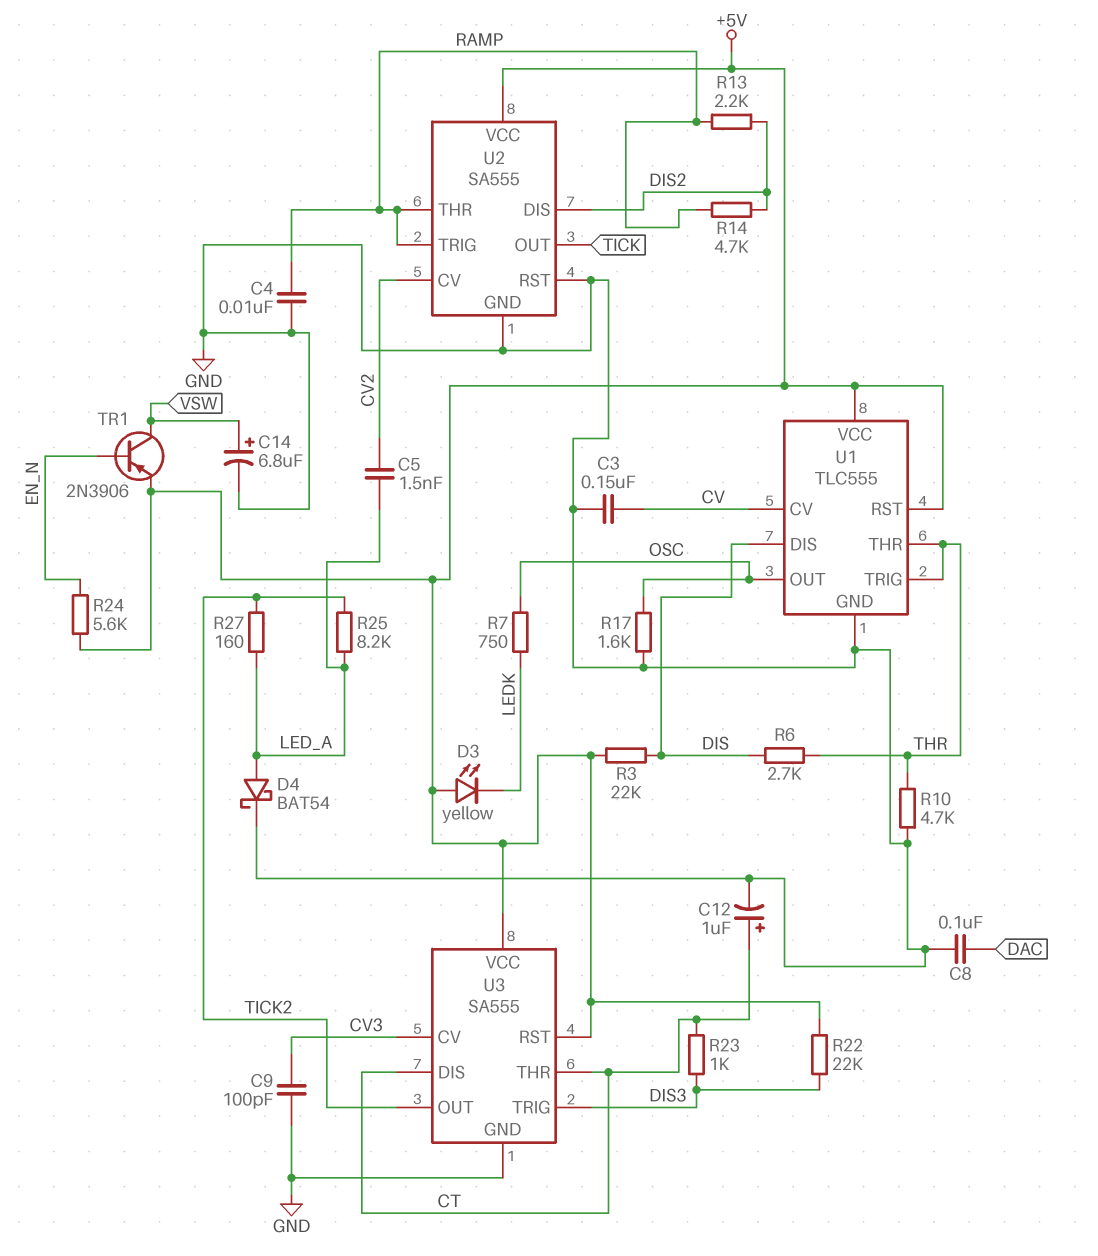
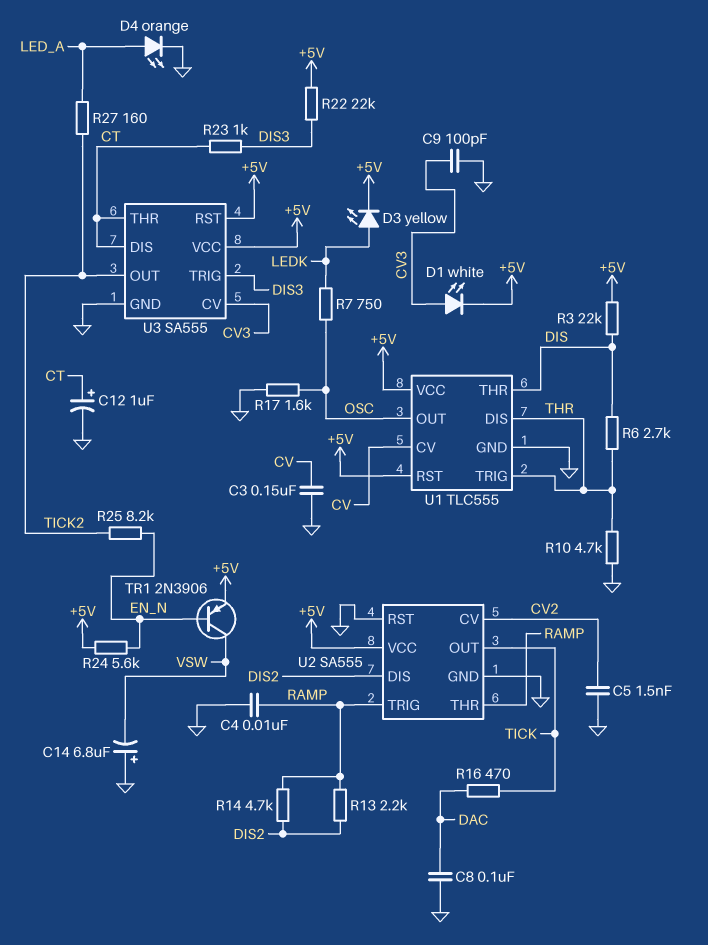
C5: 1.5nF (CV2, LED_A) -> 1.5nF (CV2, GND)
C14: 6.8uF (plus VSW, minus GND) -> 6.8uF (plus GND, minus VSW)
D1: none -> LED white (A CV3, K +5V)
D3: LED yellow (A +5V, K LEDK) -> LED yellow (A LEDK, K +5V)
D4: schottky BAT54 (A LED_A, K GND) -> LED orange (A LED_A, K GND)
R16: none -> 470 (DAC, TICK)
R25: 8.2k (LED_A, TICK2) -> 8.2k (EN_N, TICK2)
U1 pin DIS: DIS -> THR
U1 pin THR: THR -> DIS

